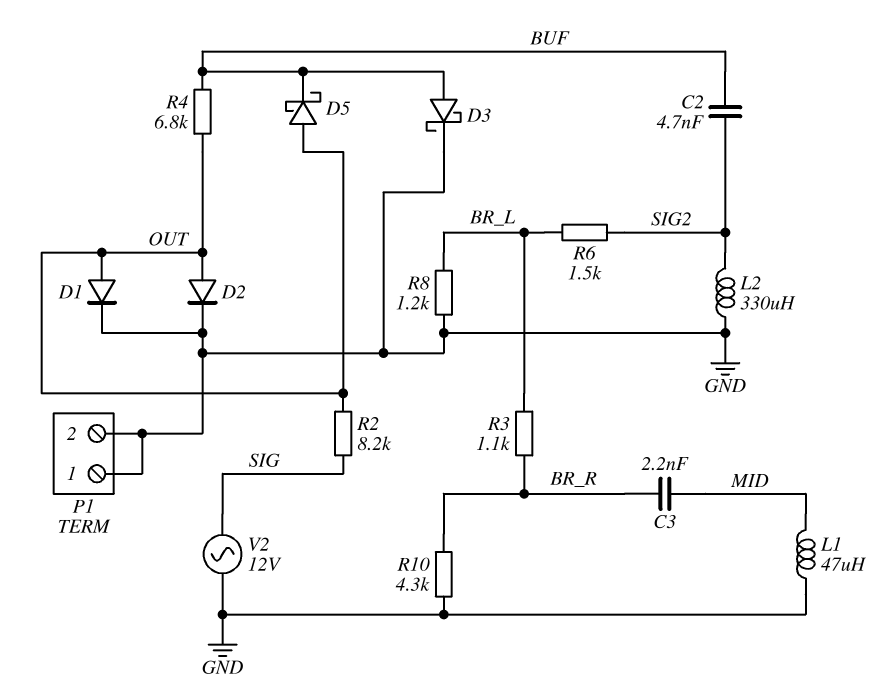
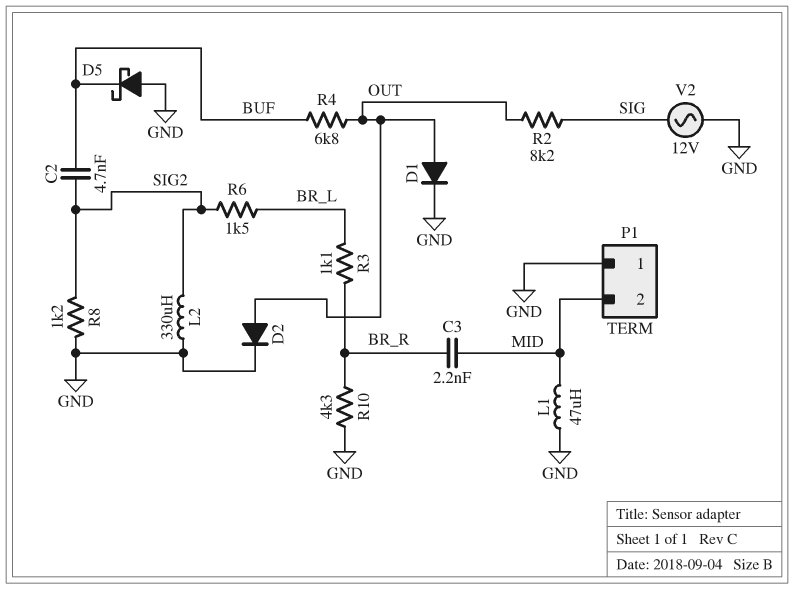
D3: schottky (A BUF, K GND) -> none
D5: schottky (A OUT, K BUF) -> schottky (A GND, K BUF)
P1 pin 2: GND -> MID
R8: 1.2k (BR_L, GND) -> 1.2k (GND, SIG2)

